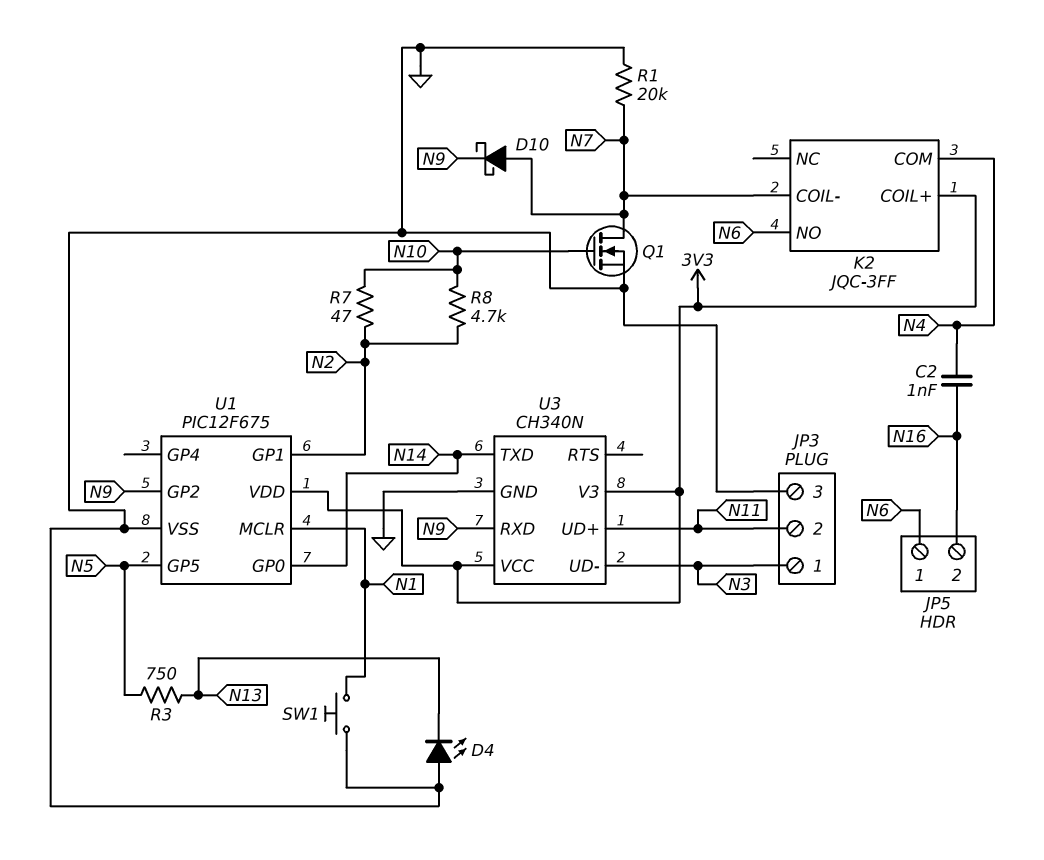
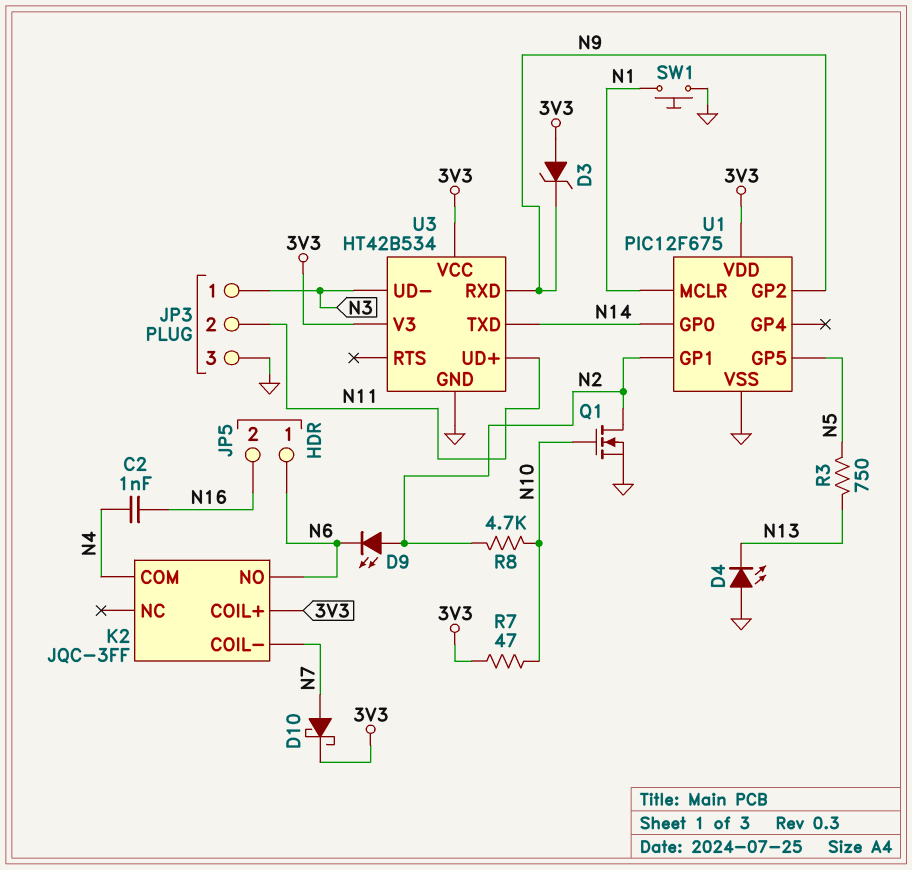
D3: none -> zener (A 3V3, K N9)
D9: none -> LED (A N2, K N6)
D10: schottky (A N7, K N9) -> schottky (A N7, K 3V3)
Q1: NMOS (G N10, D N7, S GND) -> NMOS (G N10, D N2, S GND)
R1: 20k (GND, N7) -> none
R7: 47 (N2, N10) -> 47 (3V3, N10)
U3: CH340N -> HT42B534

